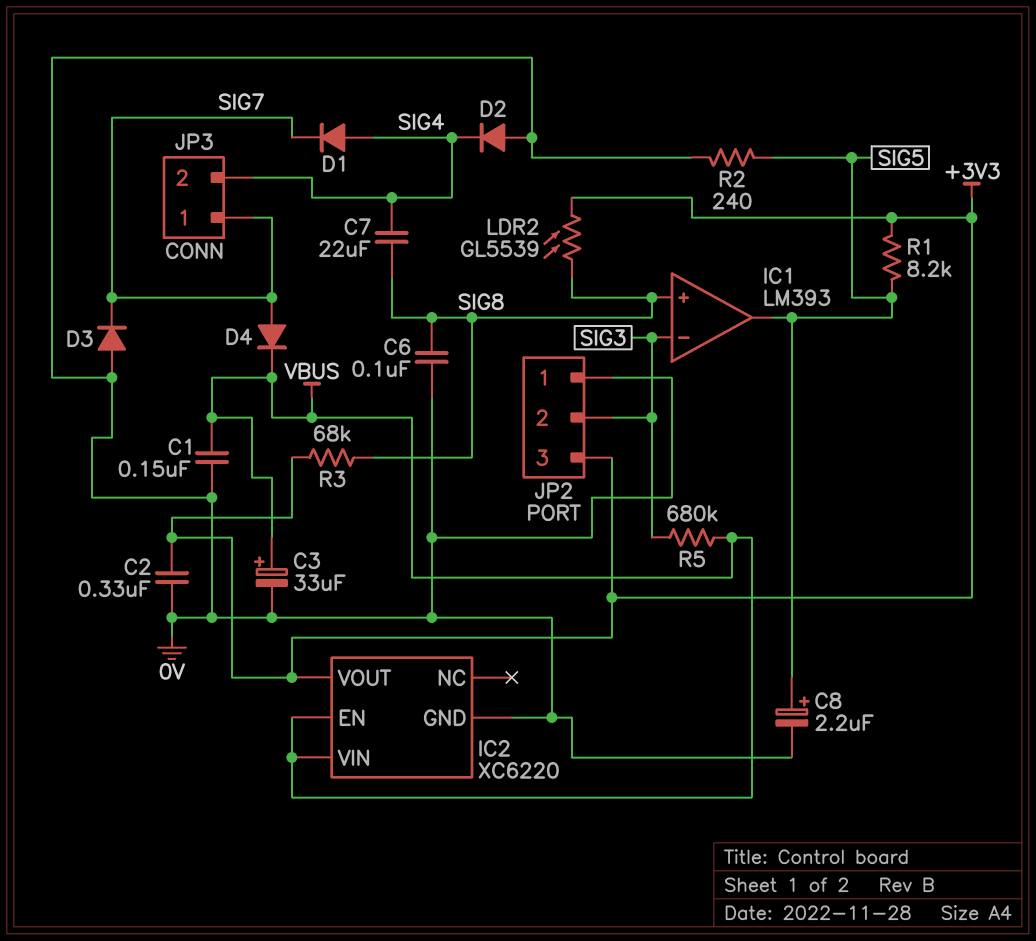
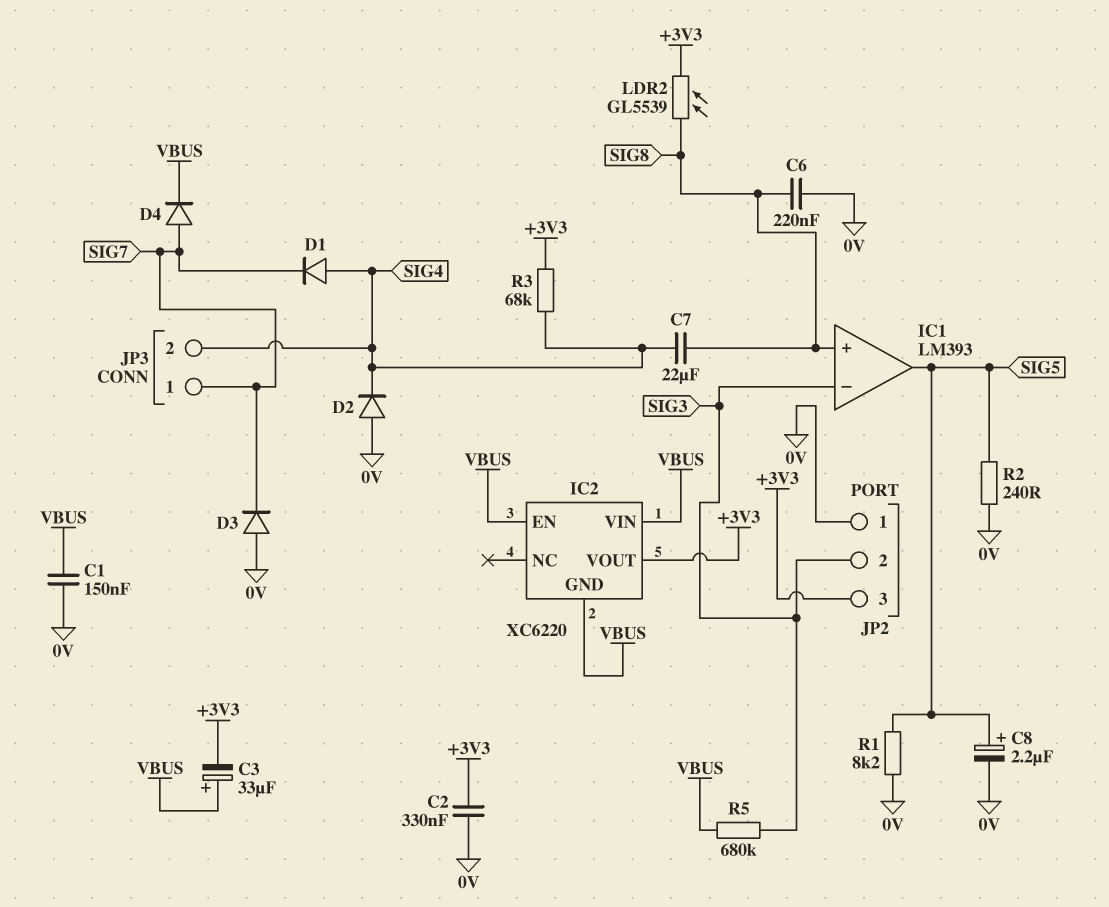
C3: 33uF (plus VBUS, minus 0V) -> 33uF (plus VBUS, minus +3V3)
C6: 100nF (0V, SIG8) -> 220nF (0V, SIG8)
IC2 pin GND: 0V -> VBUS
R1: 8.2k (+3V3, SIG5) -> 8.2k (0V, SIG5)
R3: 68k (+3V3, SIG8) -> 68k (+3V3, SIG4)

